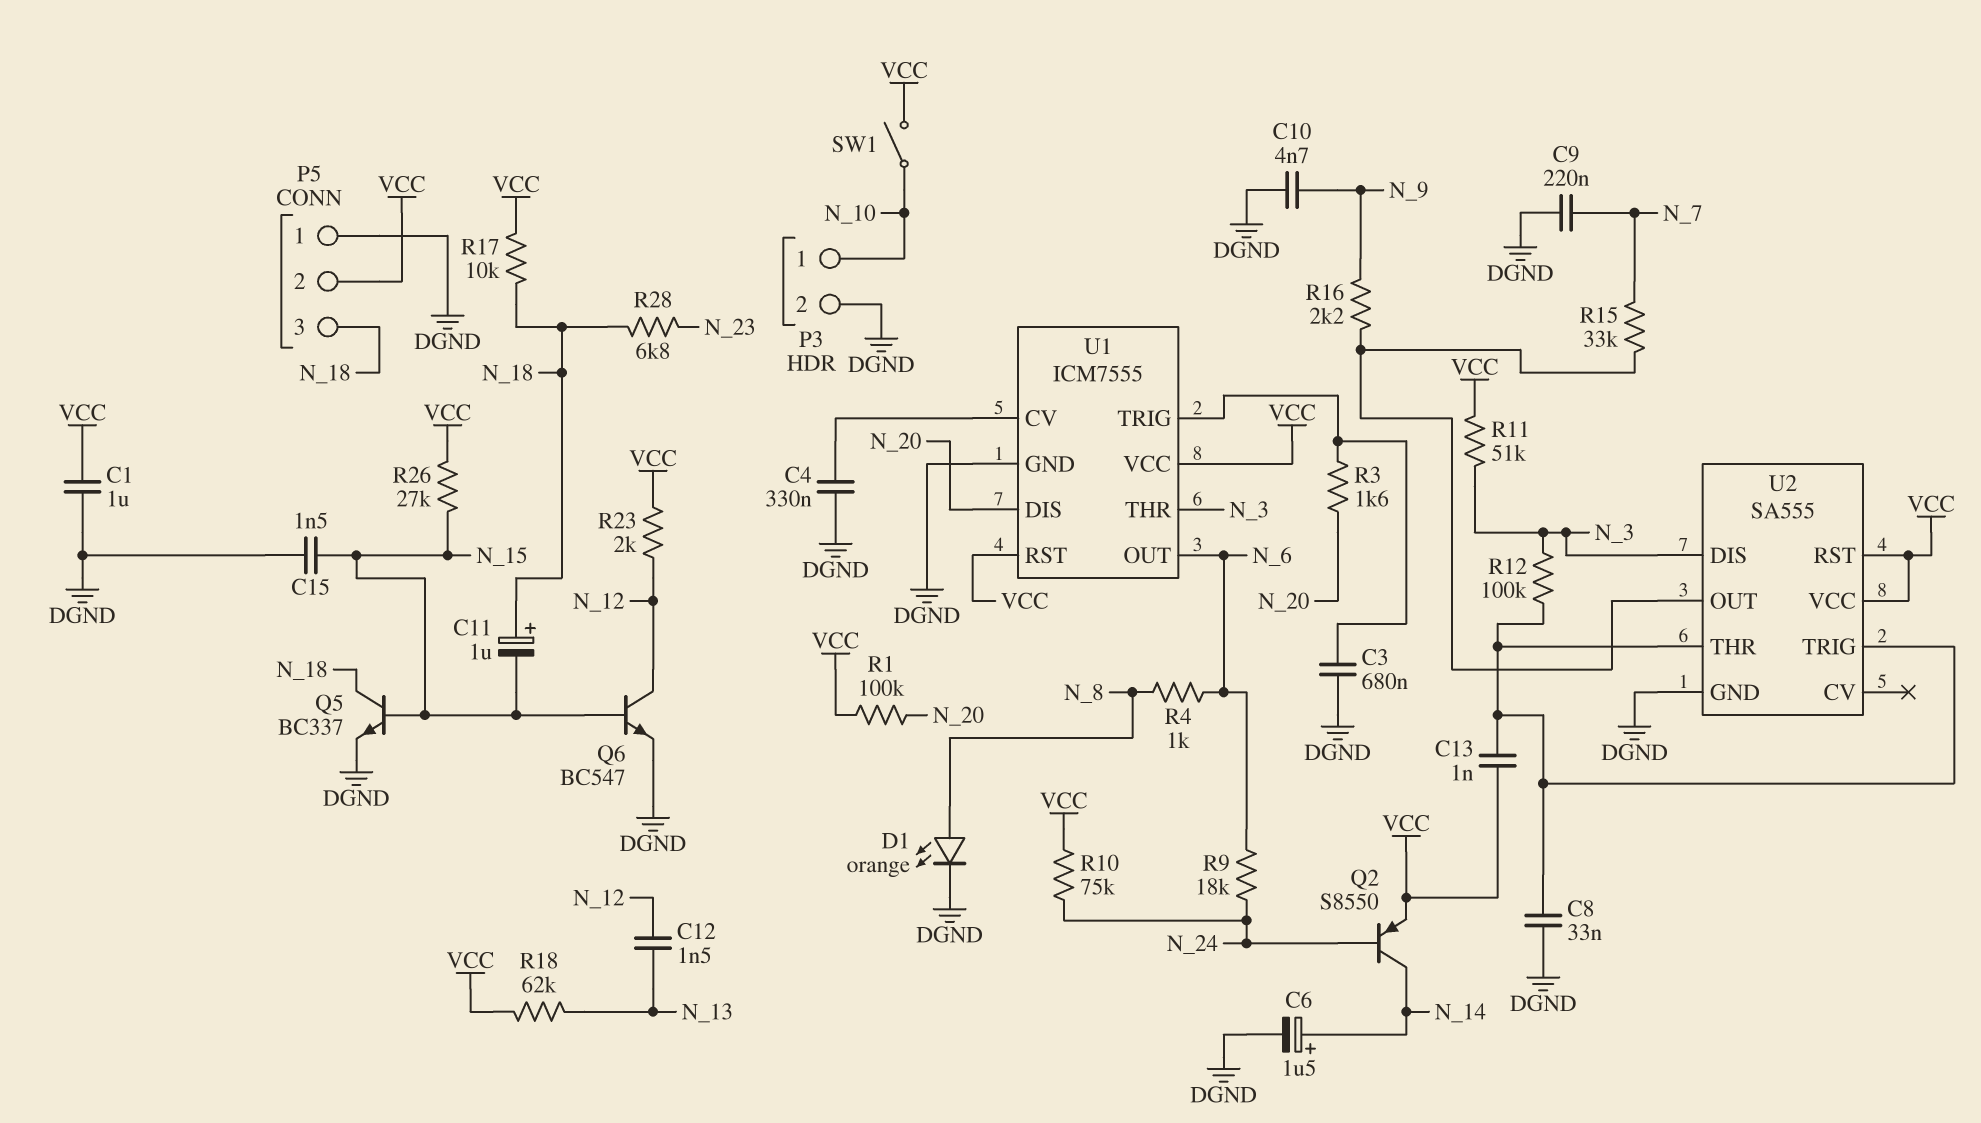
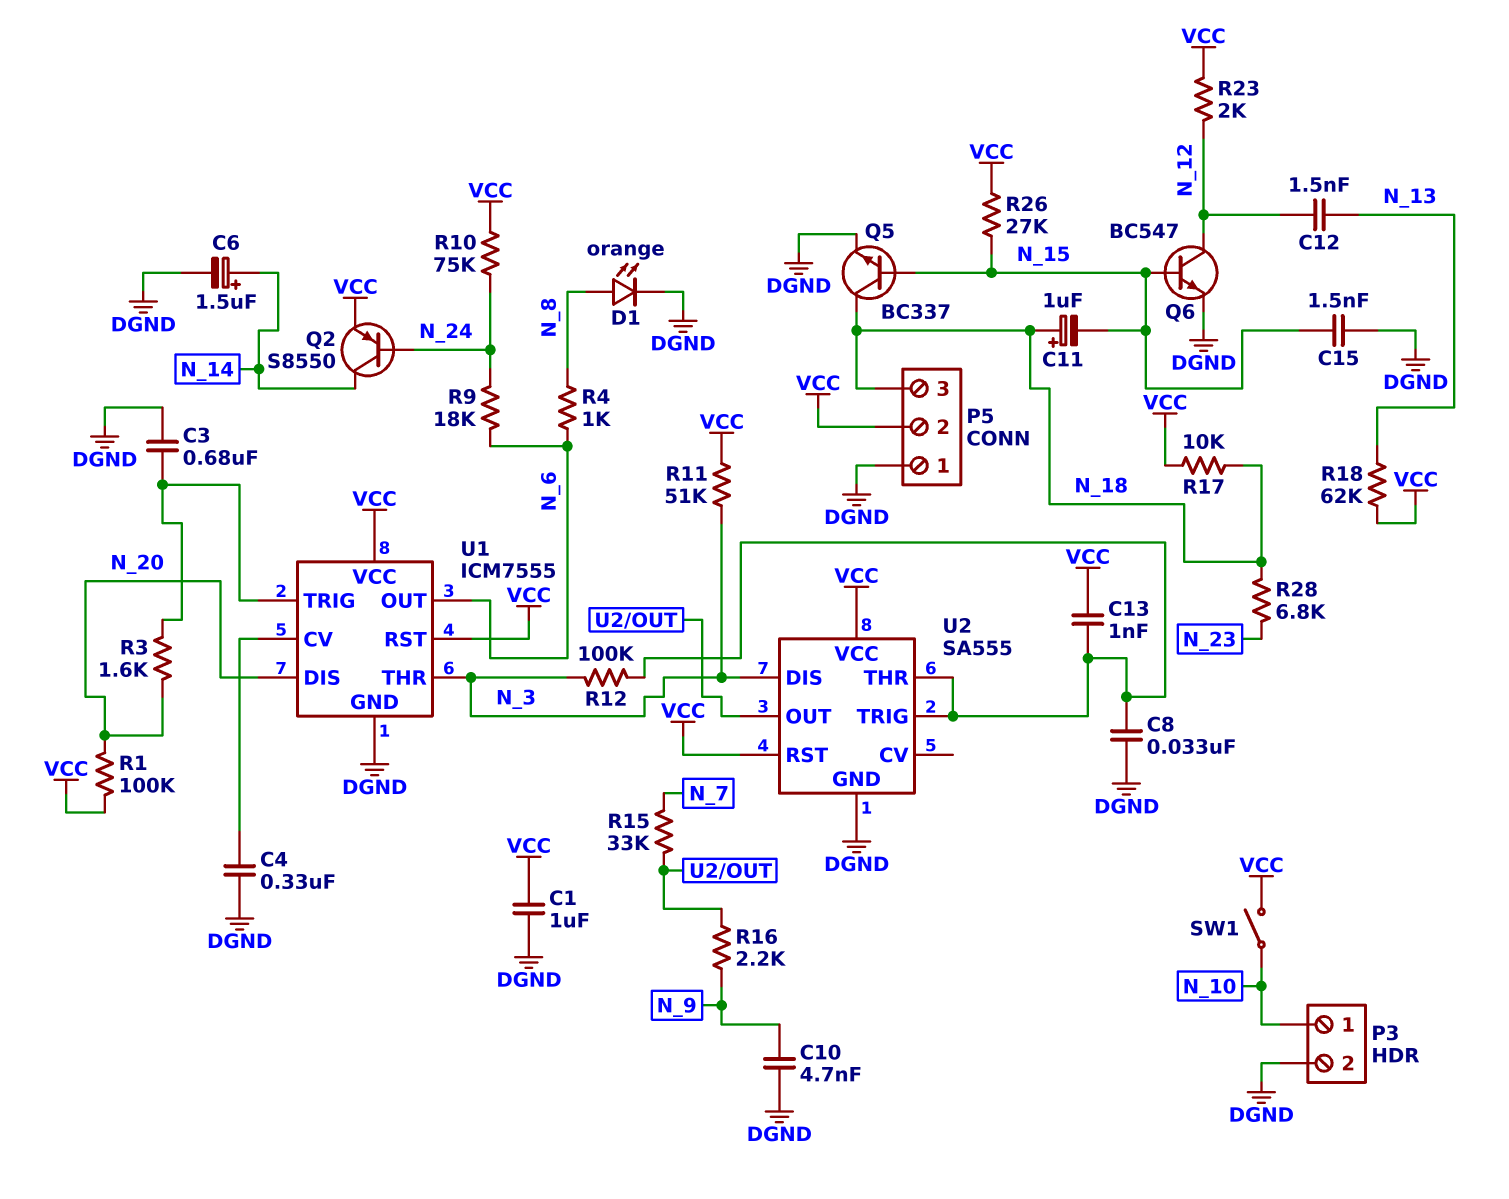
C9: 220nF (DGND, N_7) -> none

